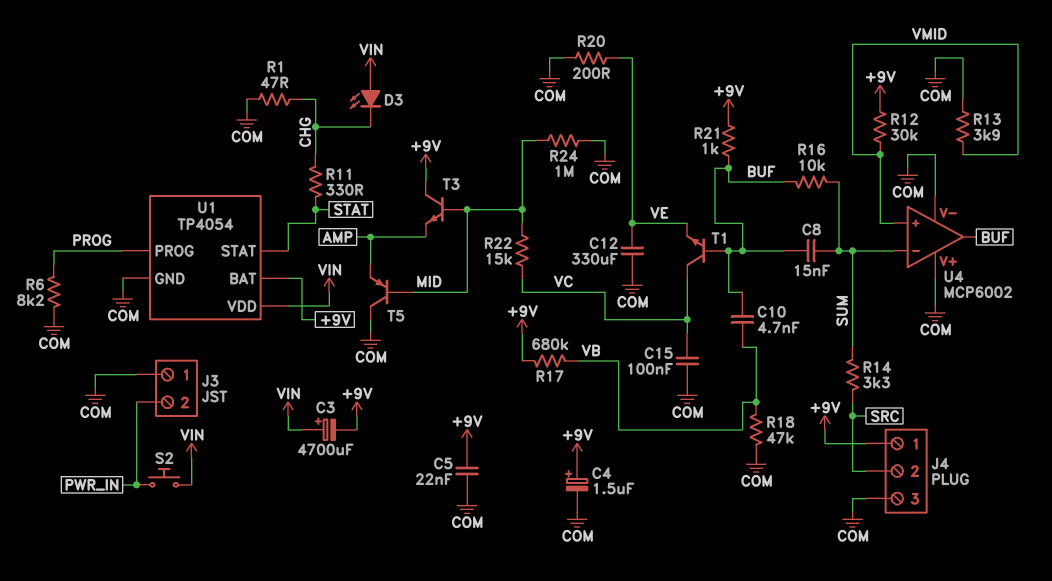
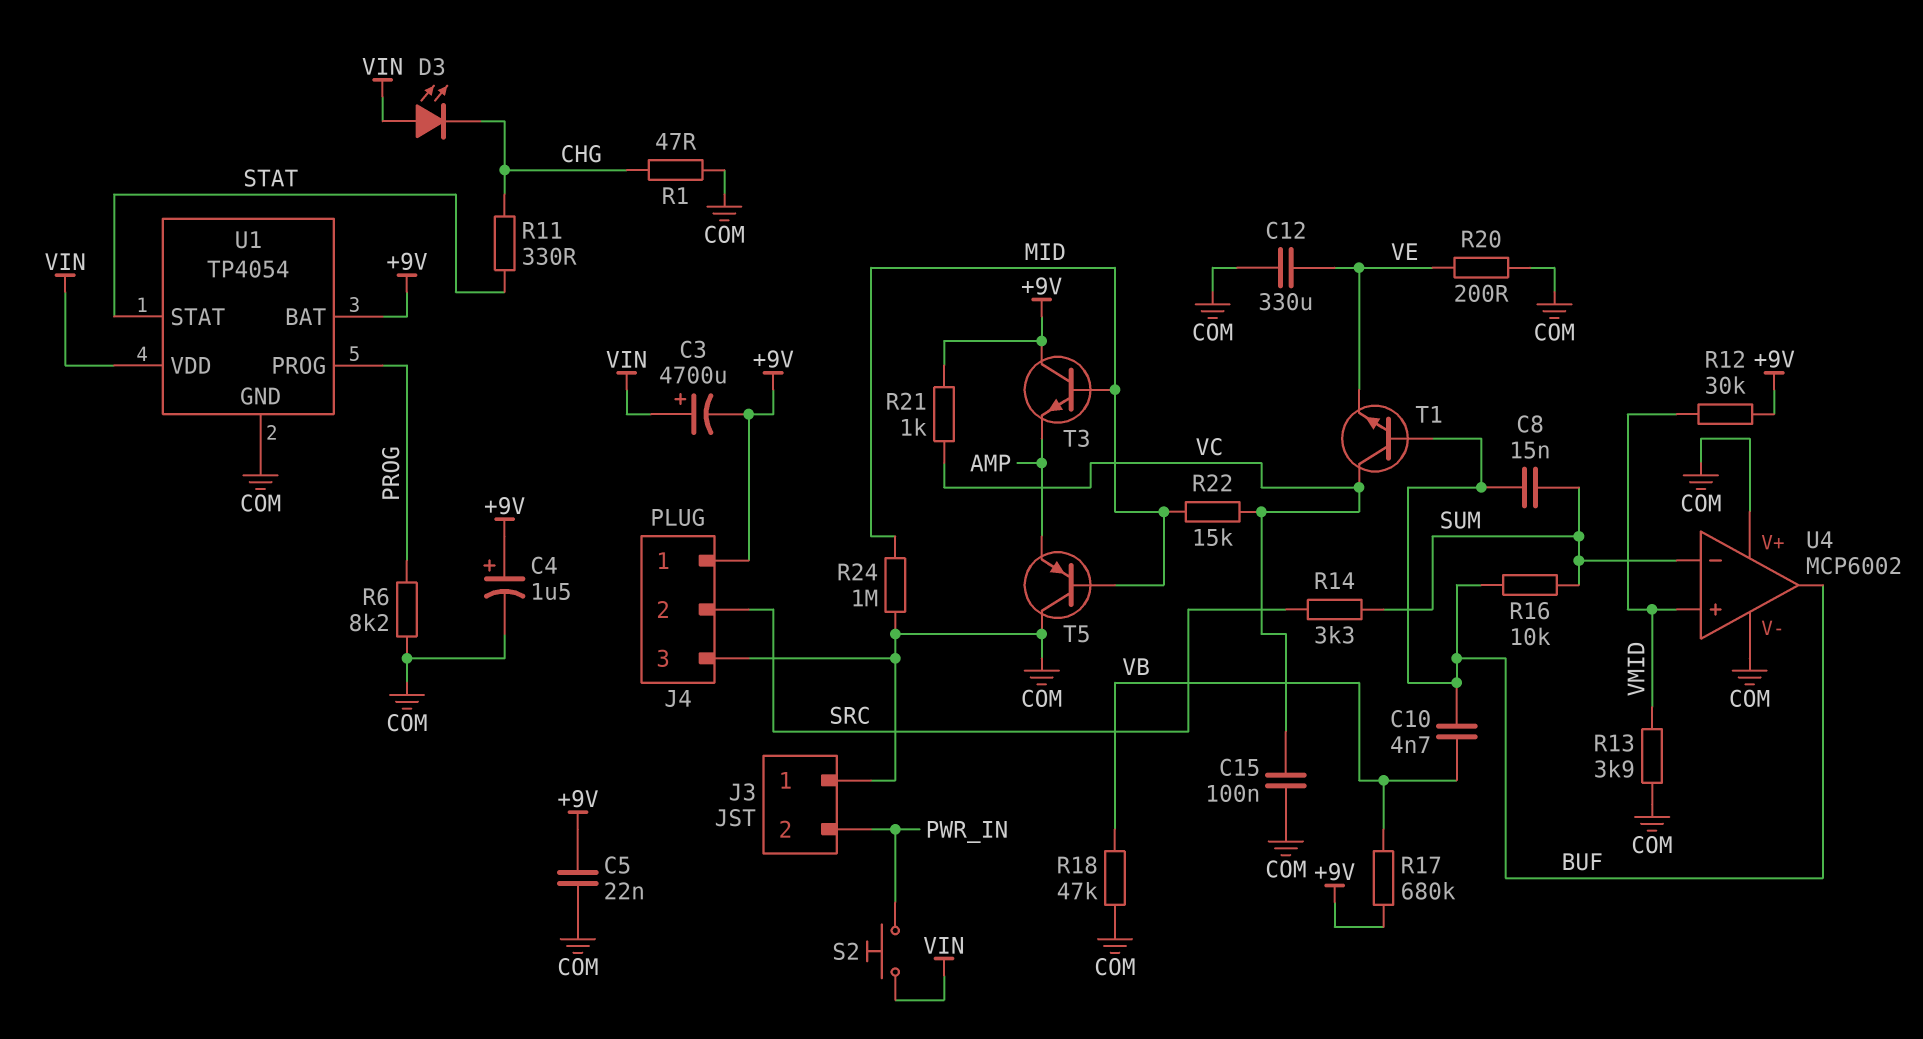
R21: 1k (+9V, BUF) -> 1k (+9V, VC)

